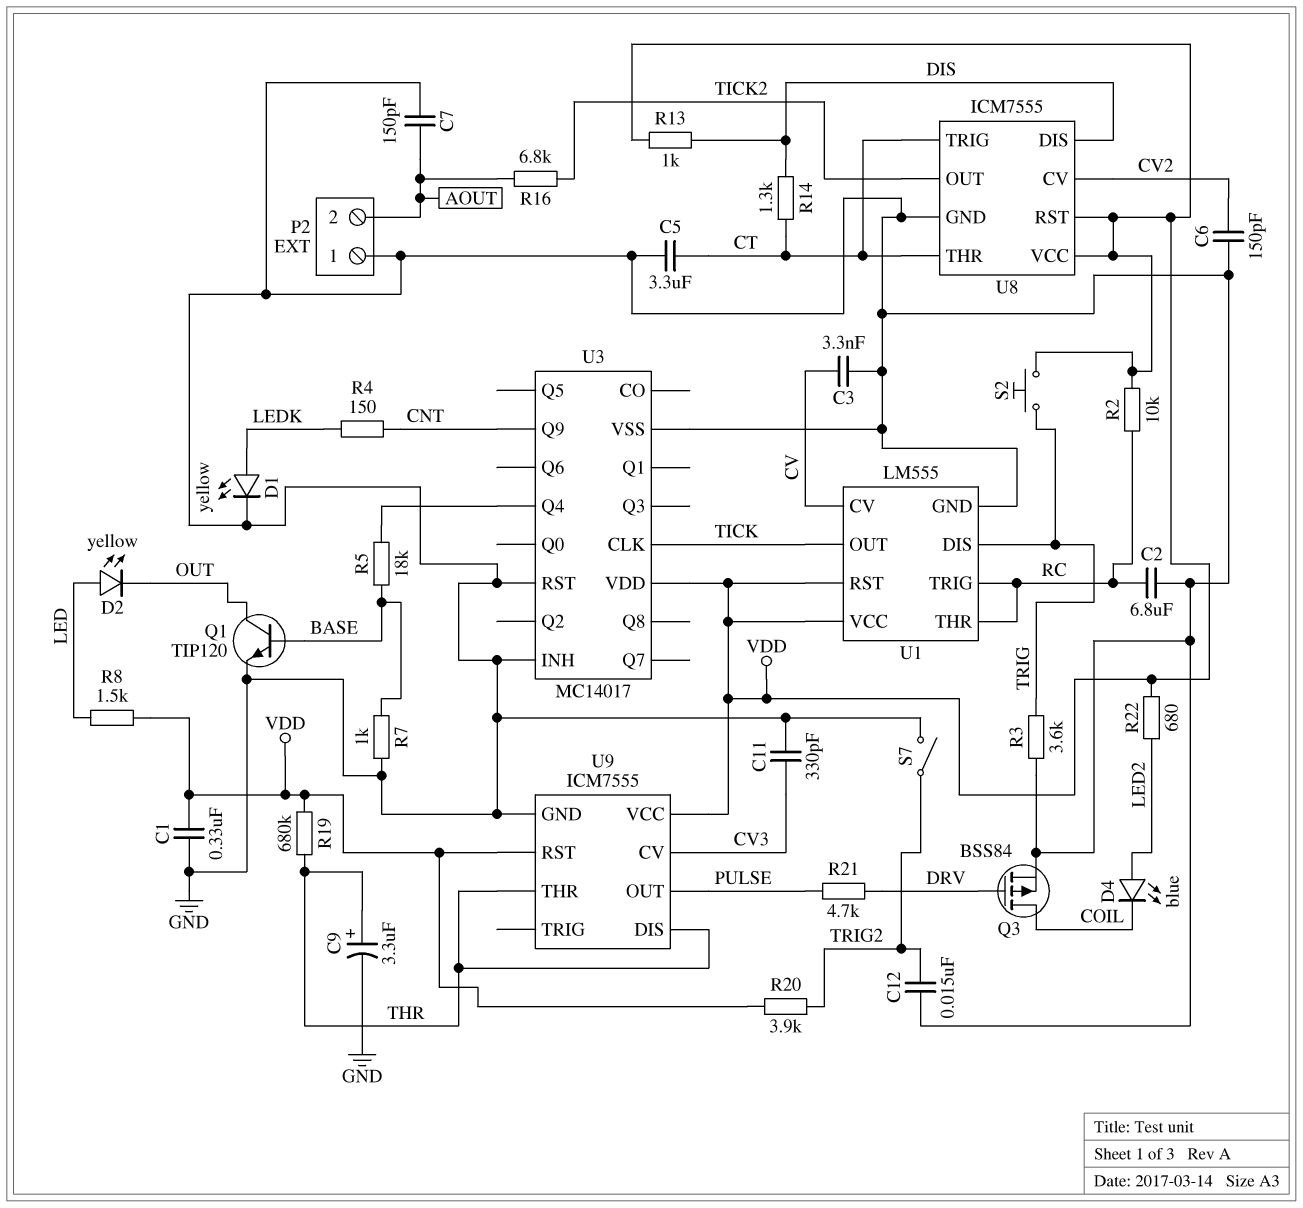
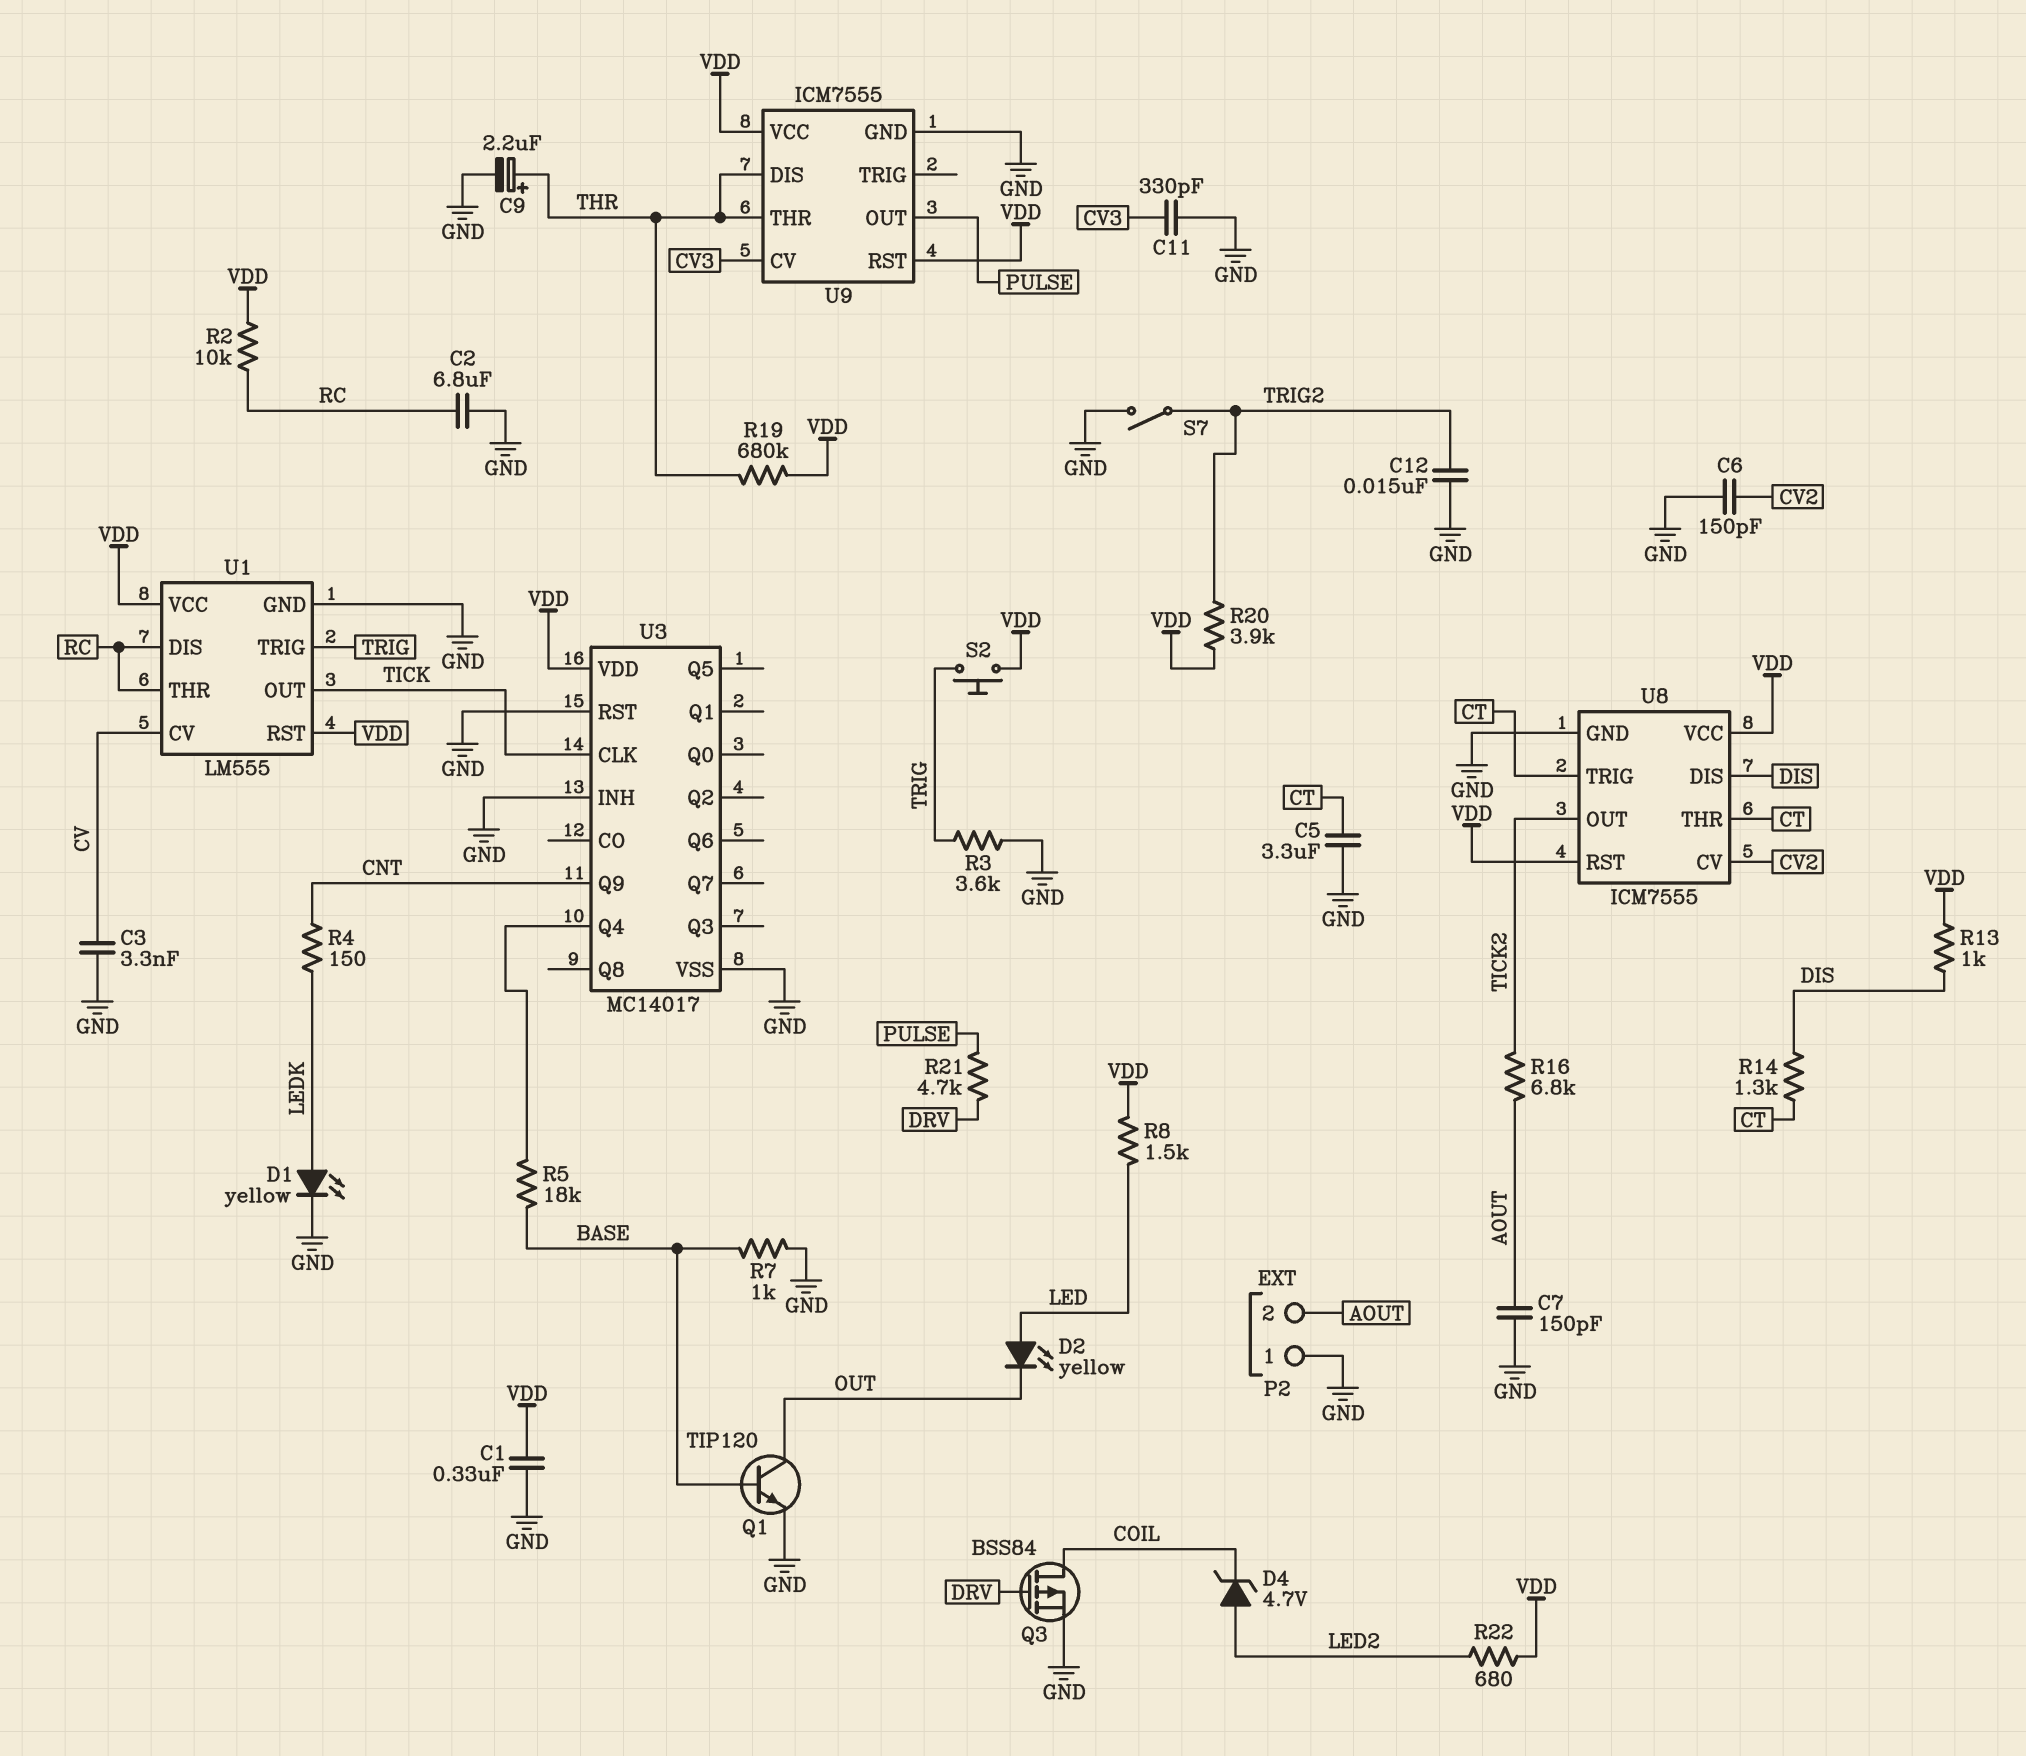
C9: 3.3uF (plus THR, minus GND) -> 2.2uF (plus THR, minus GND)
D4: LED blue (A LED2, K COIL) -> zener 4.7V (A LED2, K COIL)
U1 pin DIS: TRIG -> RC
U1 pin TRIG: RC -> TRIG

